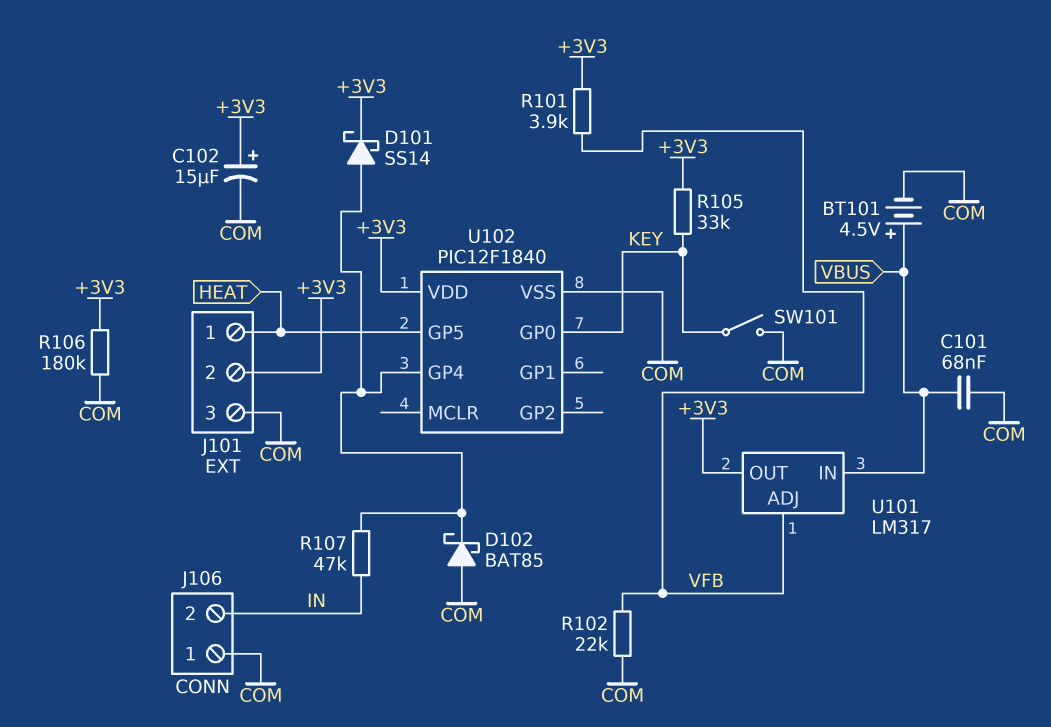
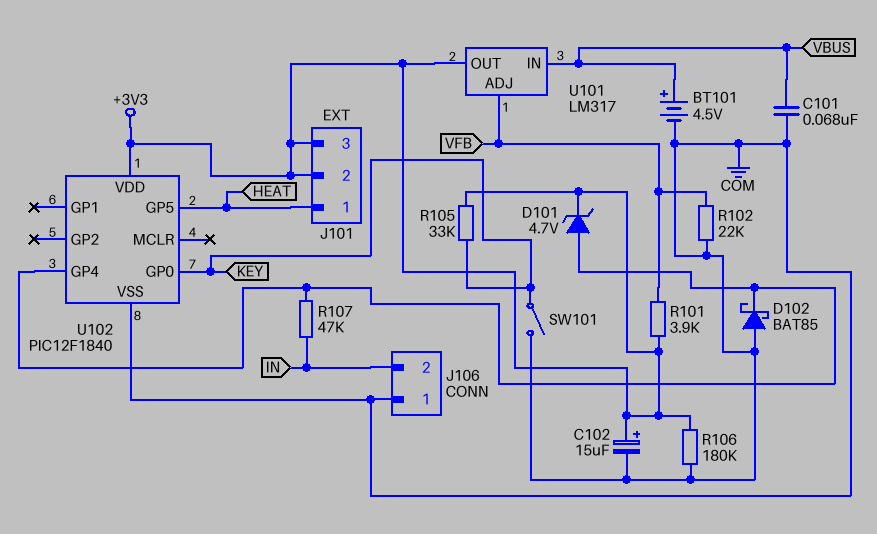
D101: schottky SS14 (A U102/GP4, K +3V3) -> zener 4.7V (A U102/GP4, K +3V3)
J101 pin 3: COM -> +3V3

